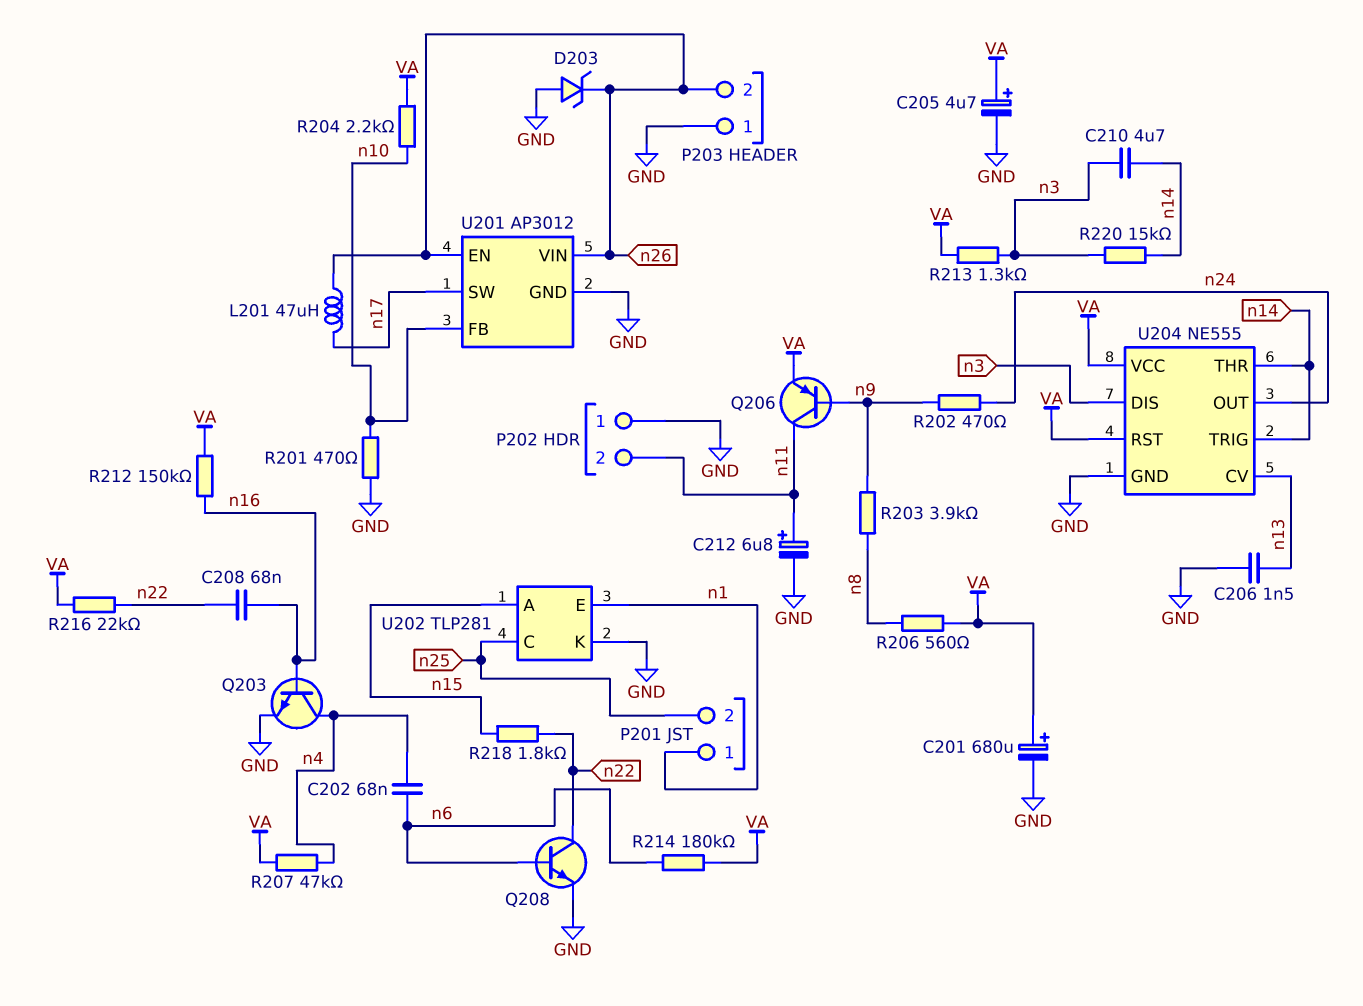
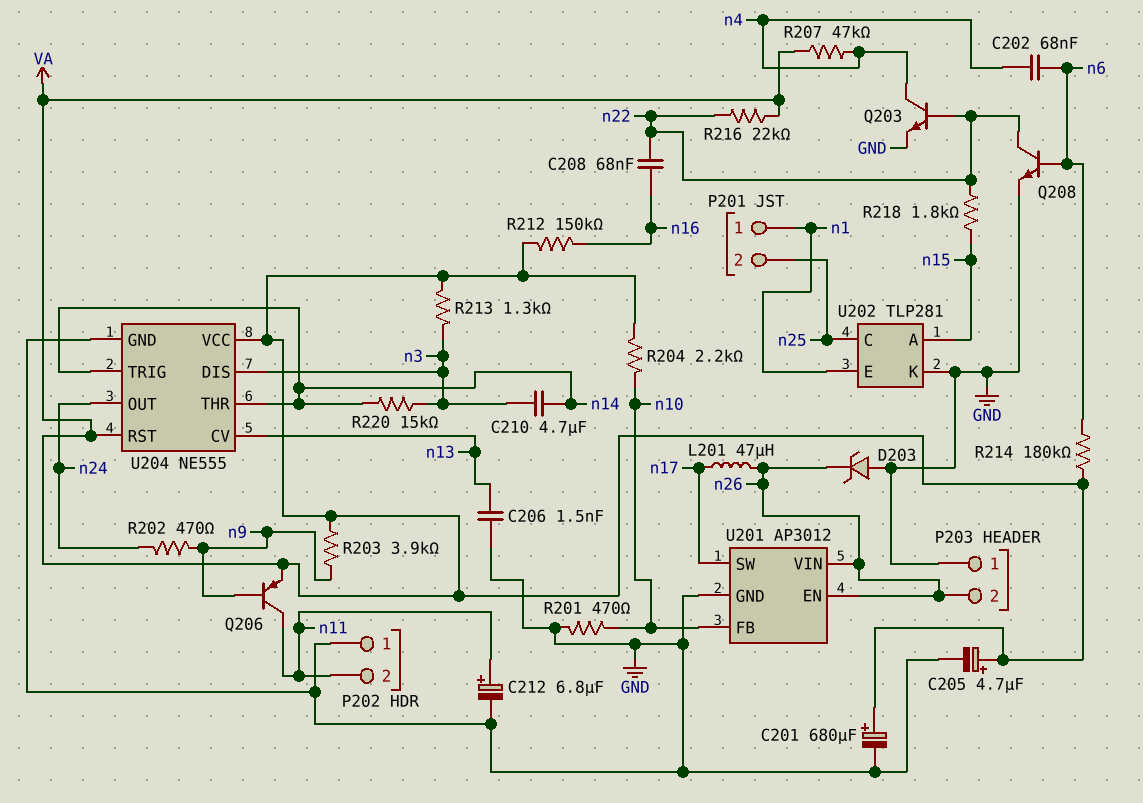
Q203: NPN (B n16, C n4, E GND) -> NPN (B n22, C n4, E GND)
R203: 3.9k (n8, n9) -> 3.9k (VA, n9)
R206: 560 (VA, n8) -> none

